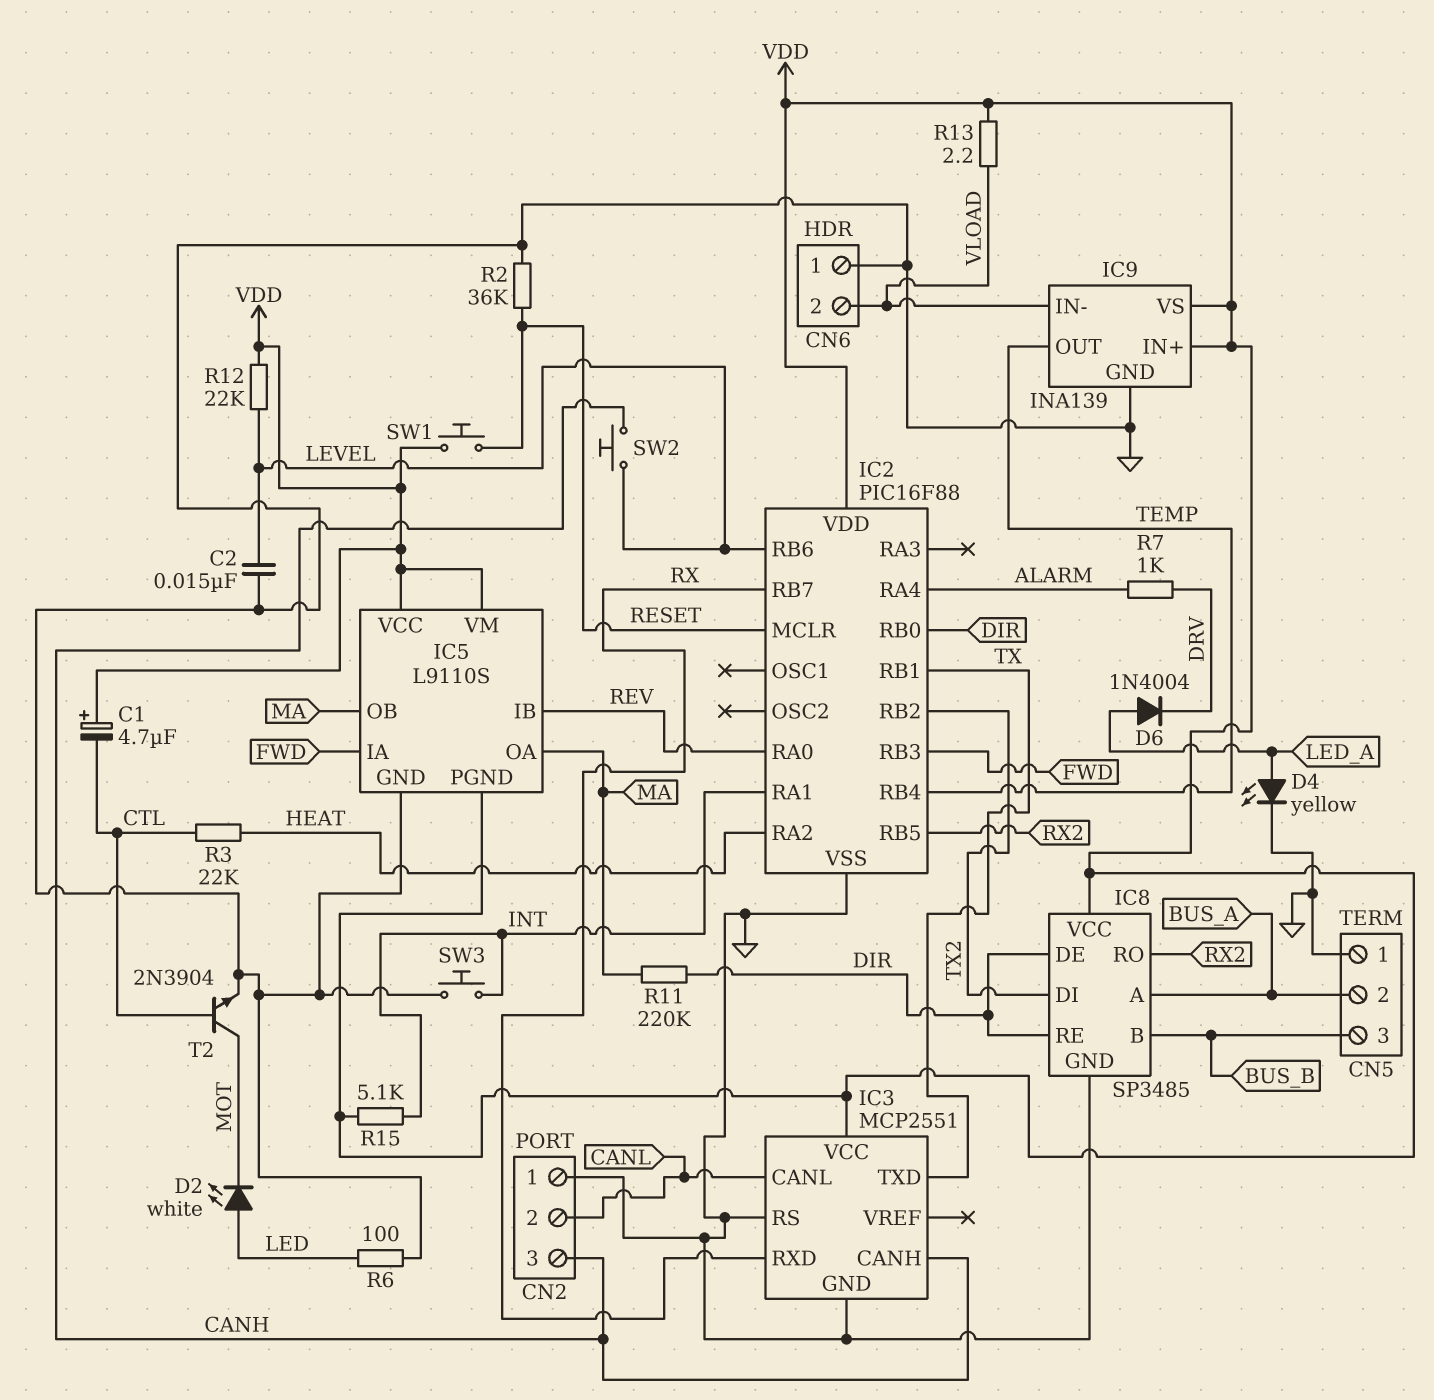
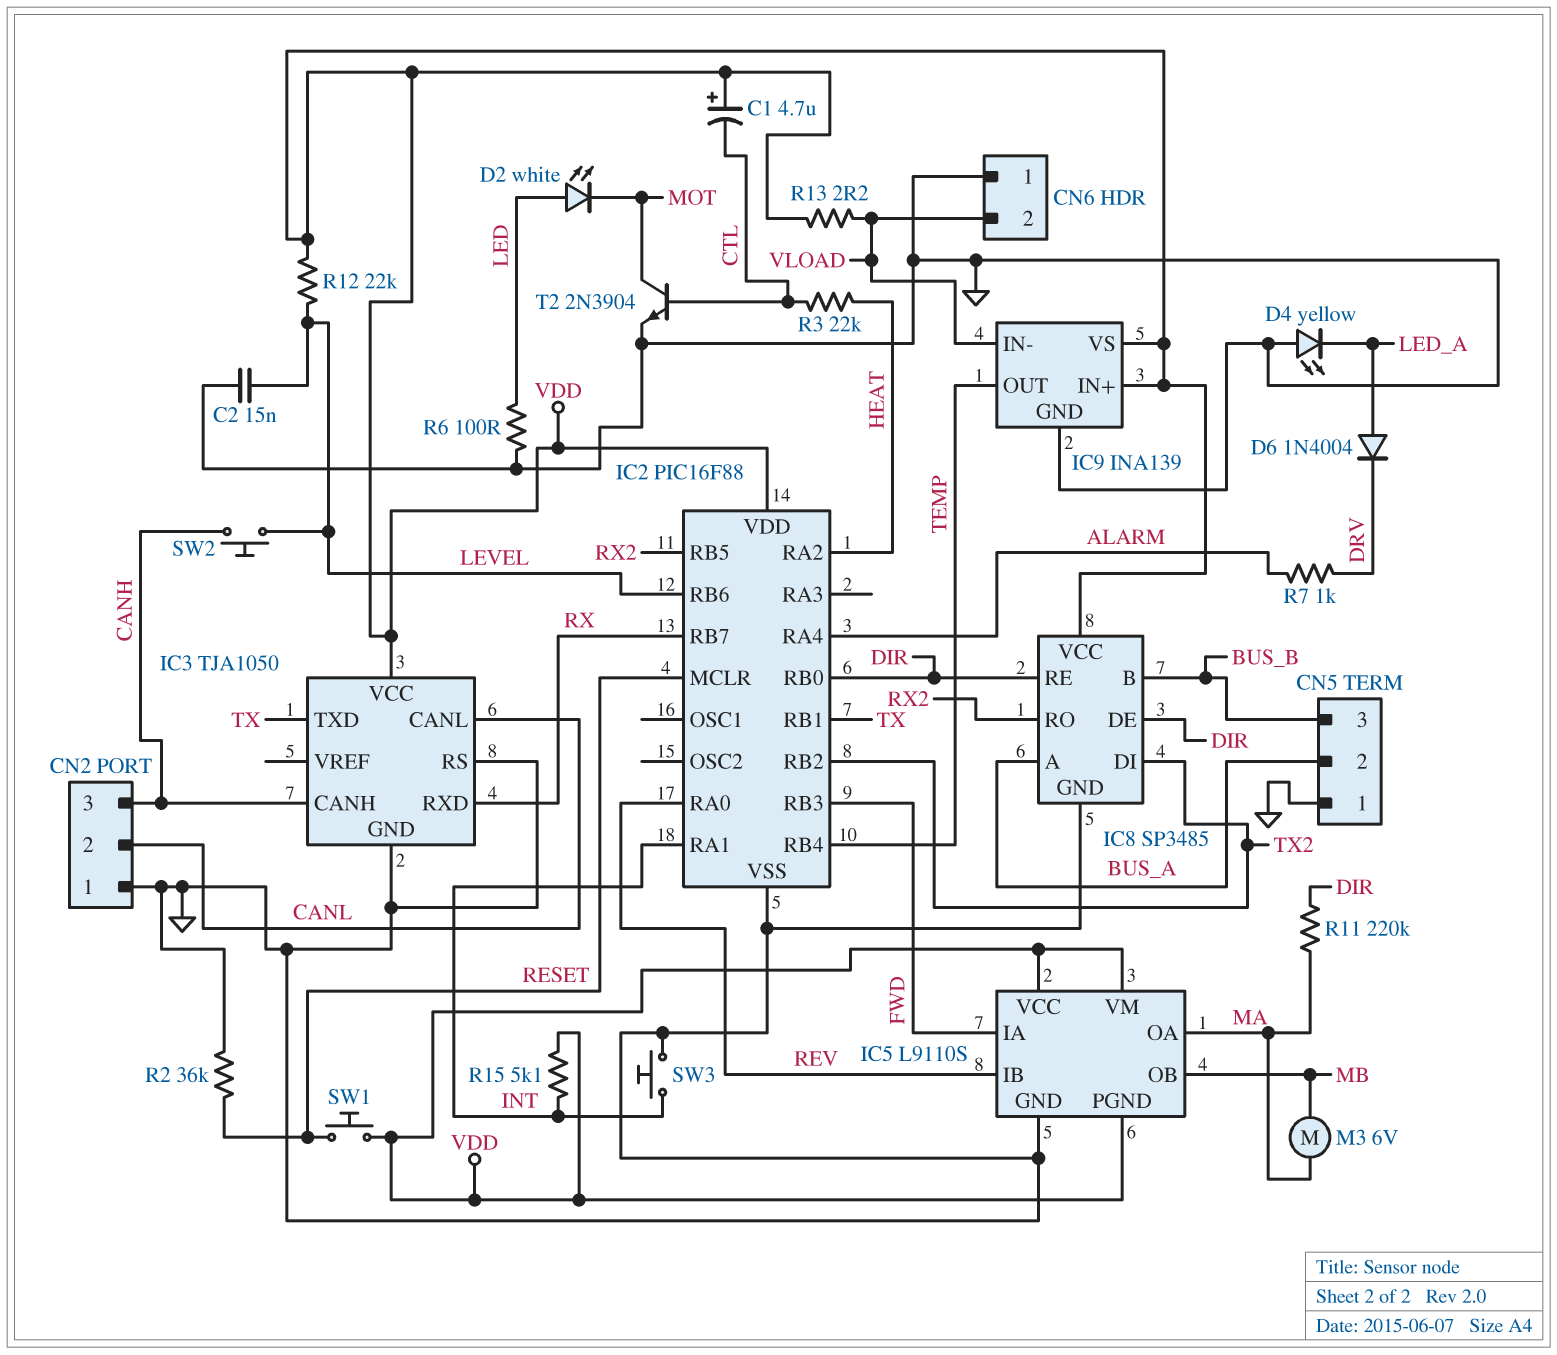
D4: LED yellow (A LED_A, K GND) -> LED yellow (A GND, K LED_A)
IC3: MCP2551 -> TJA1050
IC5 pin OB: MA -> MB
M3: none -> motor 6V (MA, MB)

